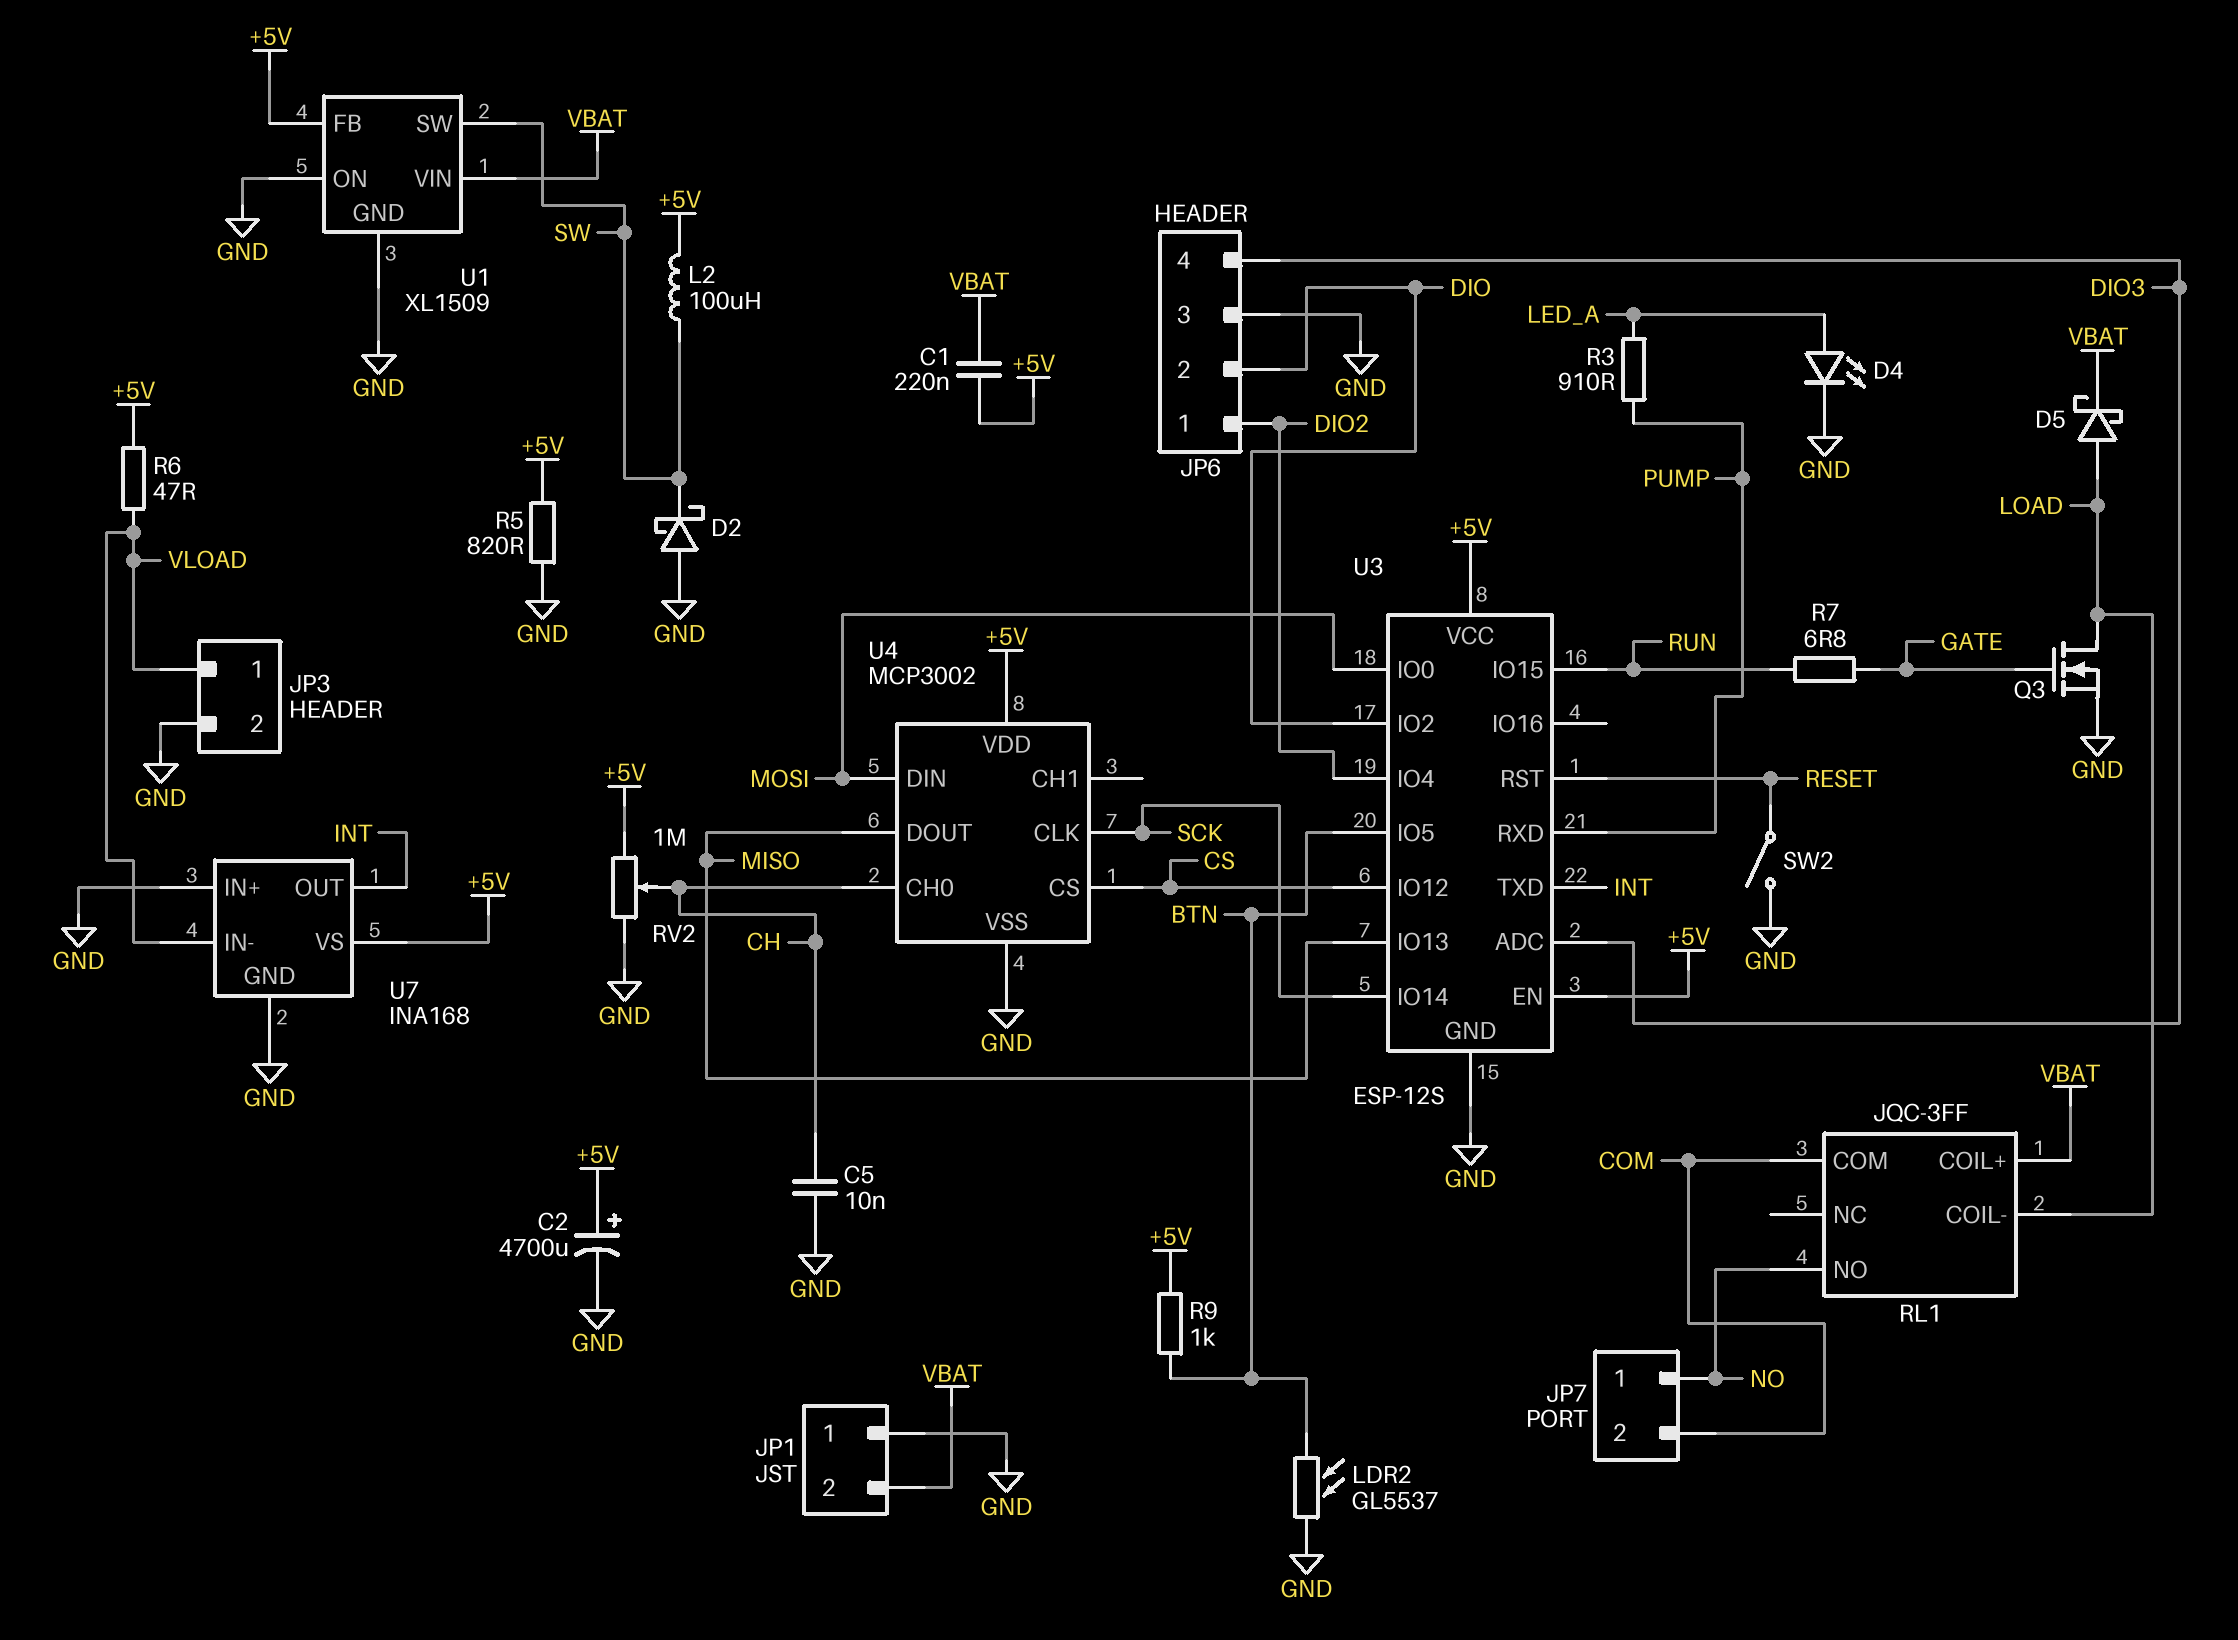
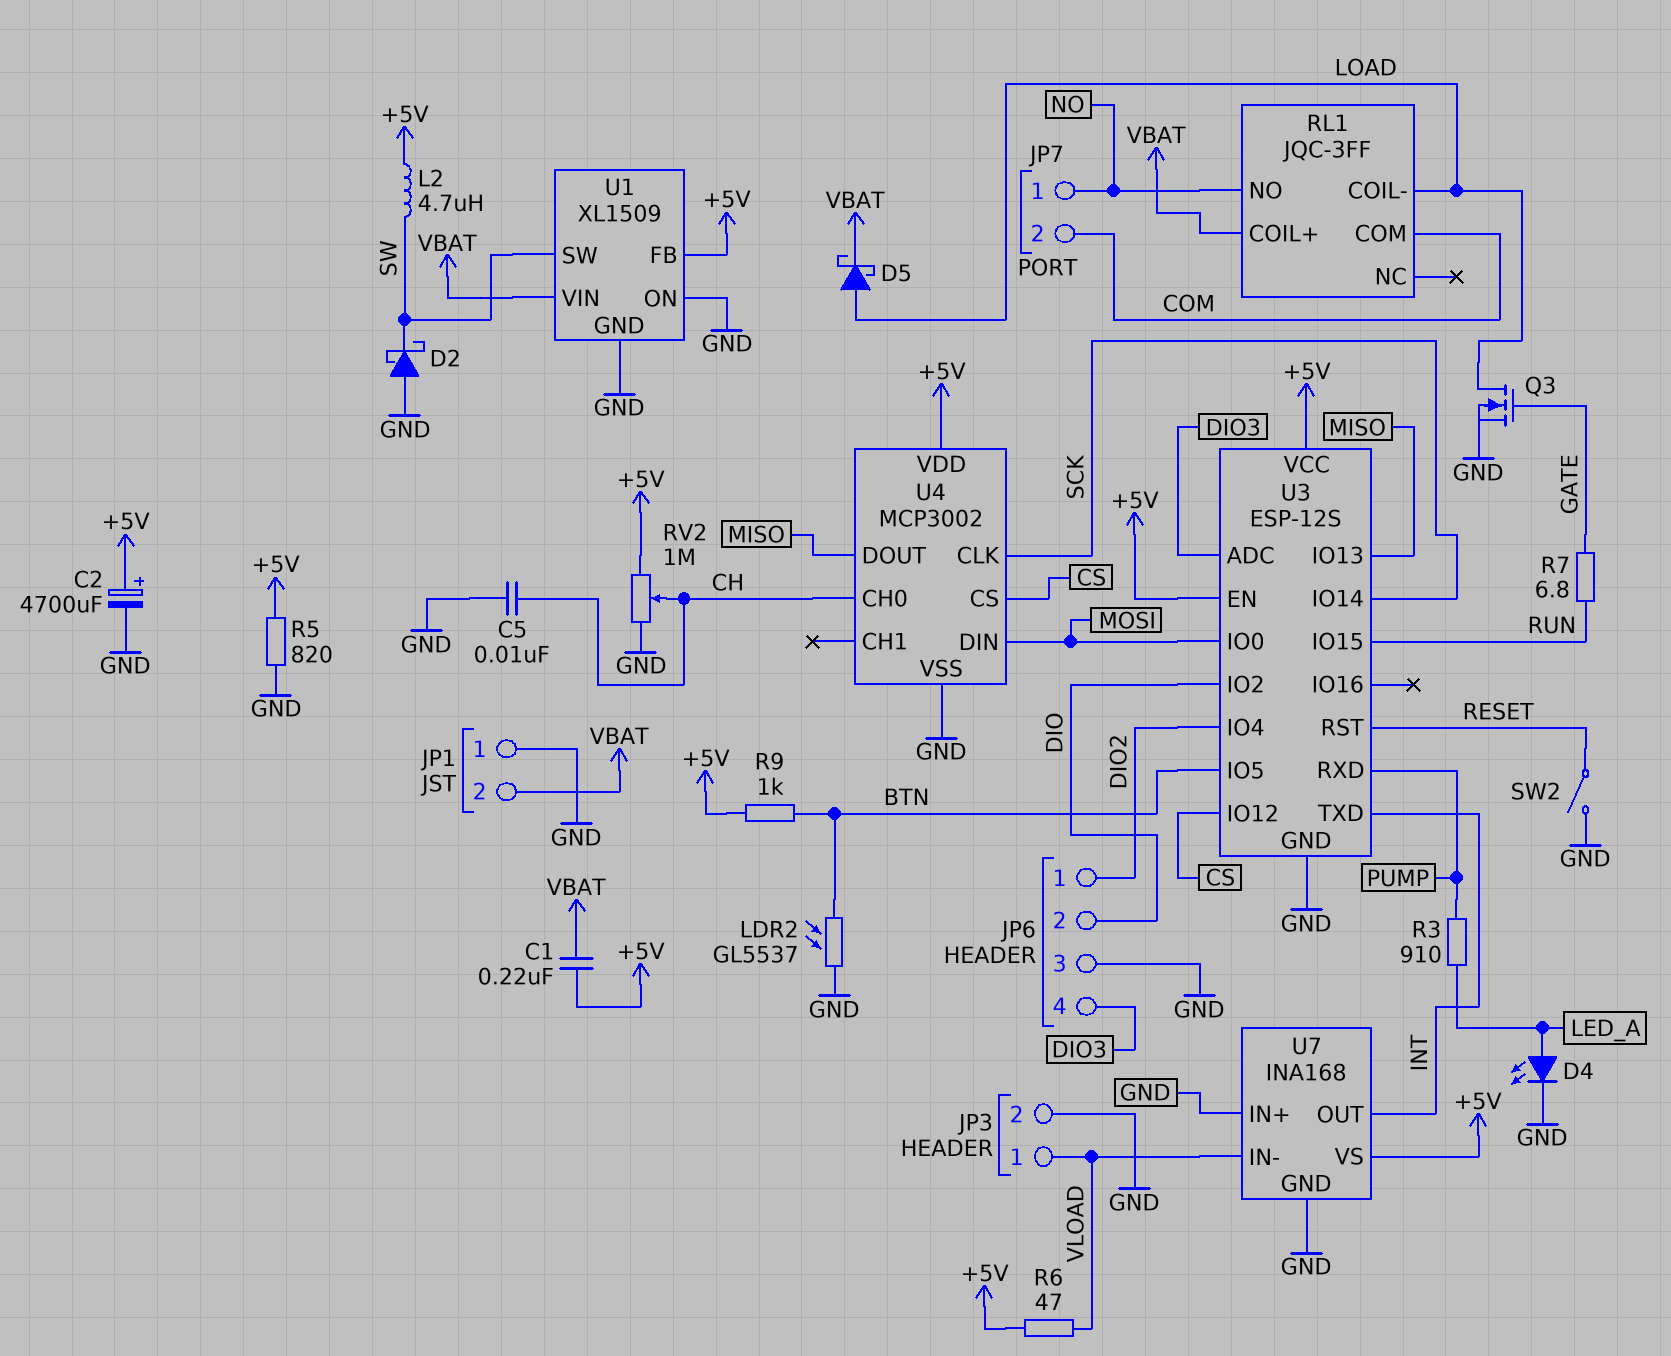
L2: 100uH (+5V, SW) -> 4.7uH (+5V, SW)

